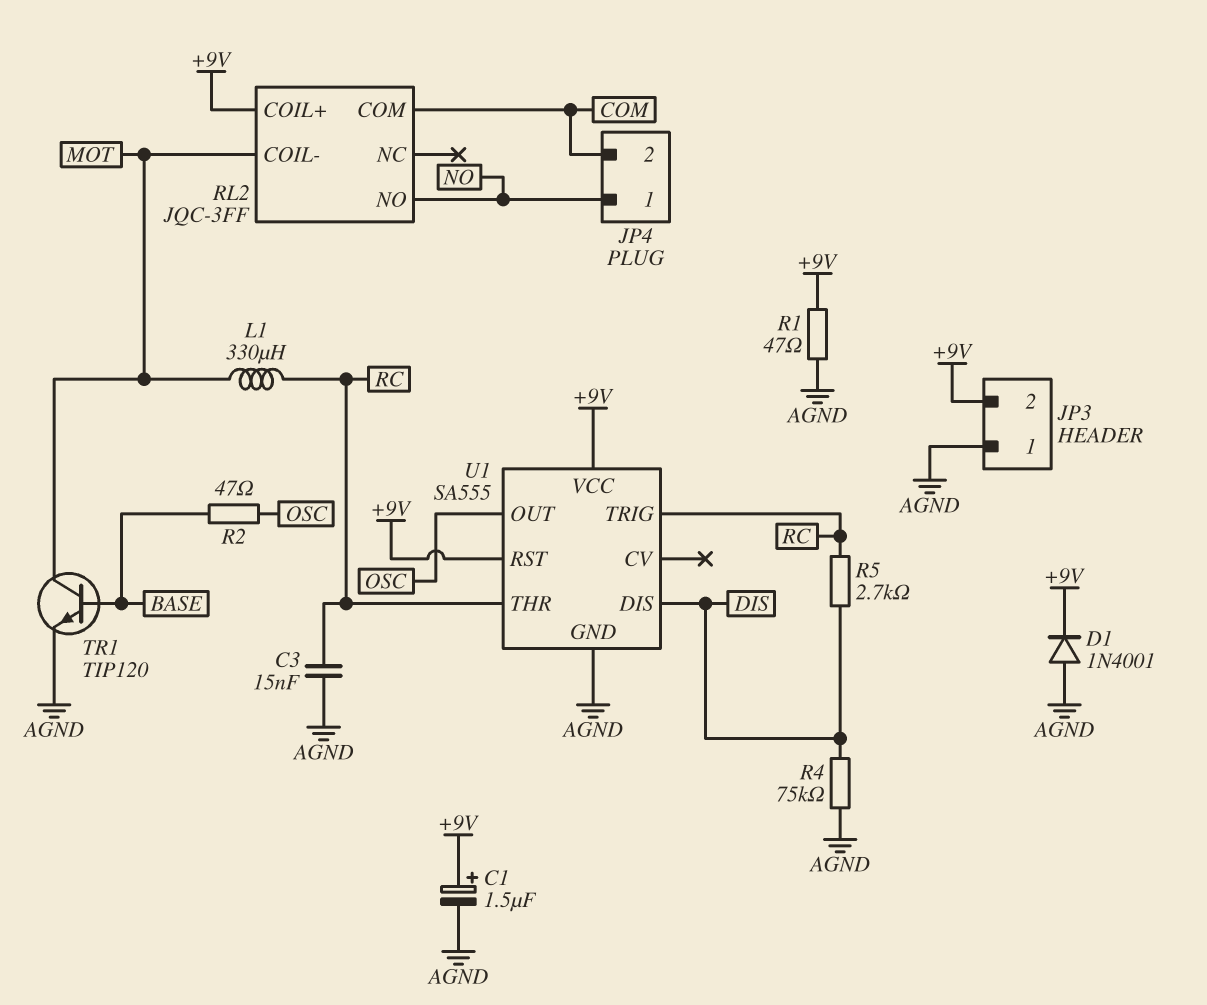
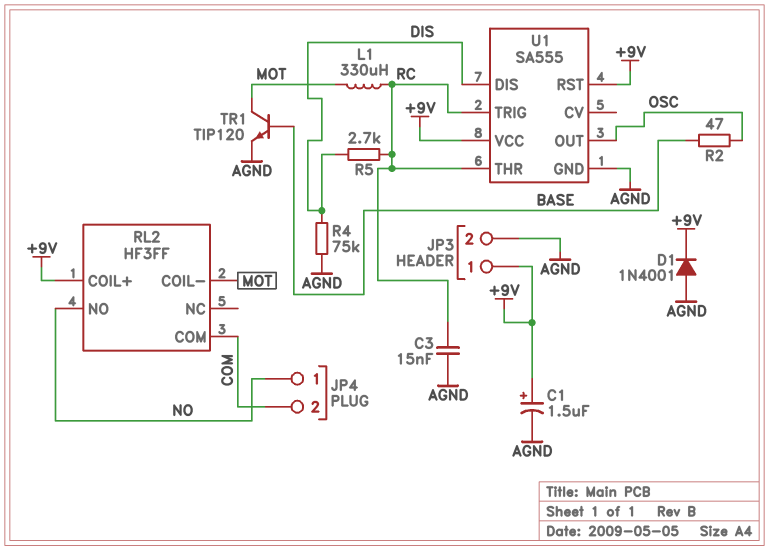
JP3 pin 1: AGND -> +9V
JP3 pin 2: +9V -> AGND
R1: 47 (+9V, AGND) -> none
RL2: JQC-3FF -> HF3FF

